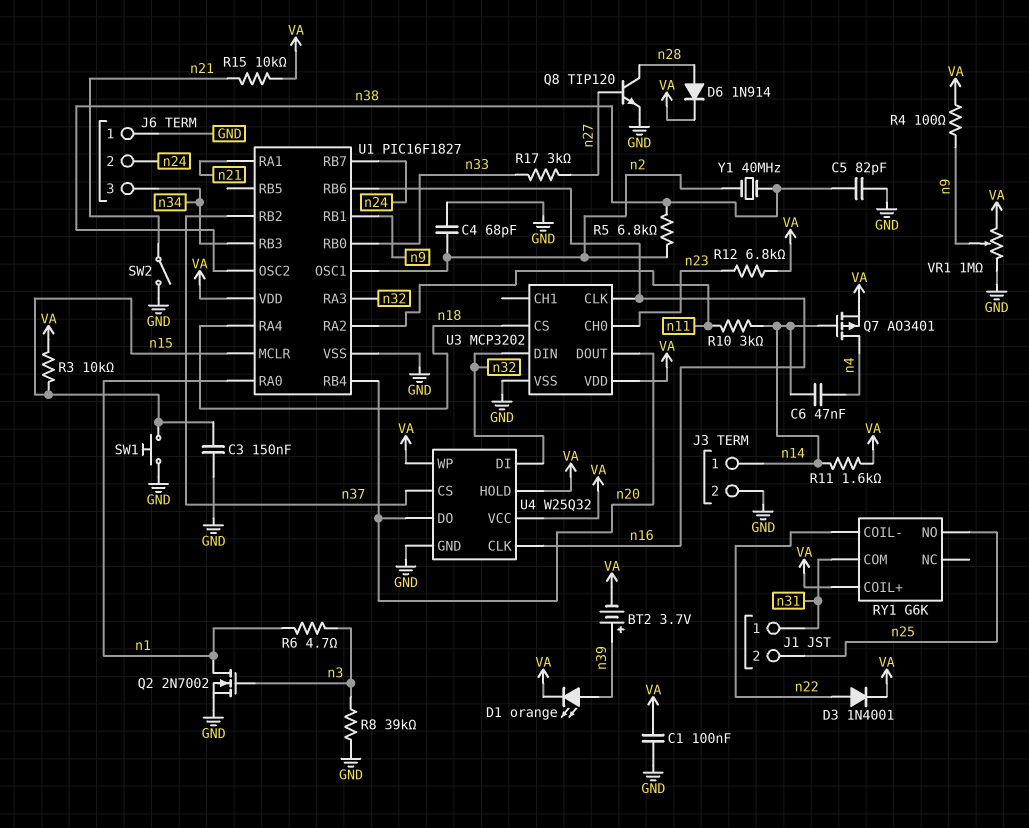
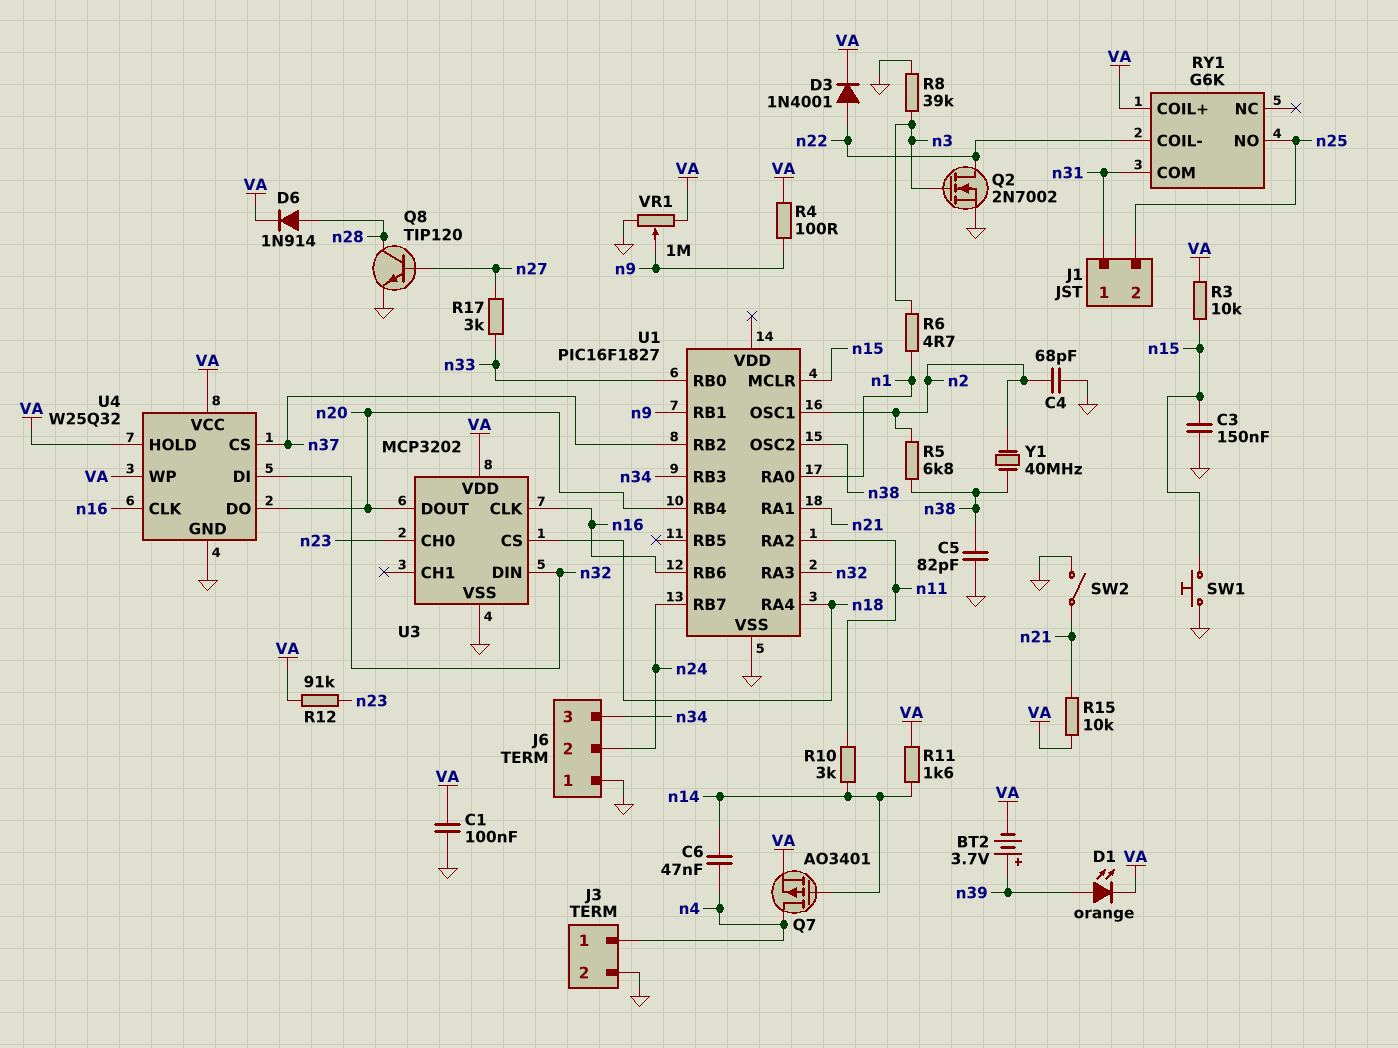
J3 pin 1: n14 -> n4
Q2: NMOS 2N7002 (G n3, D n1, S GND) -> NMOS 2N7002 (G n3, D n22, S GND)
R12: 6.8k (VA, n23) -> 91k (VA, n23)
U1 pin VDD: VA -> none

